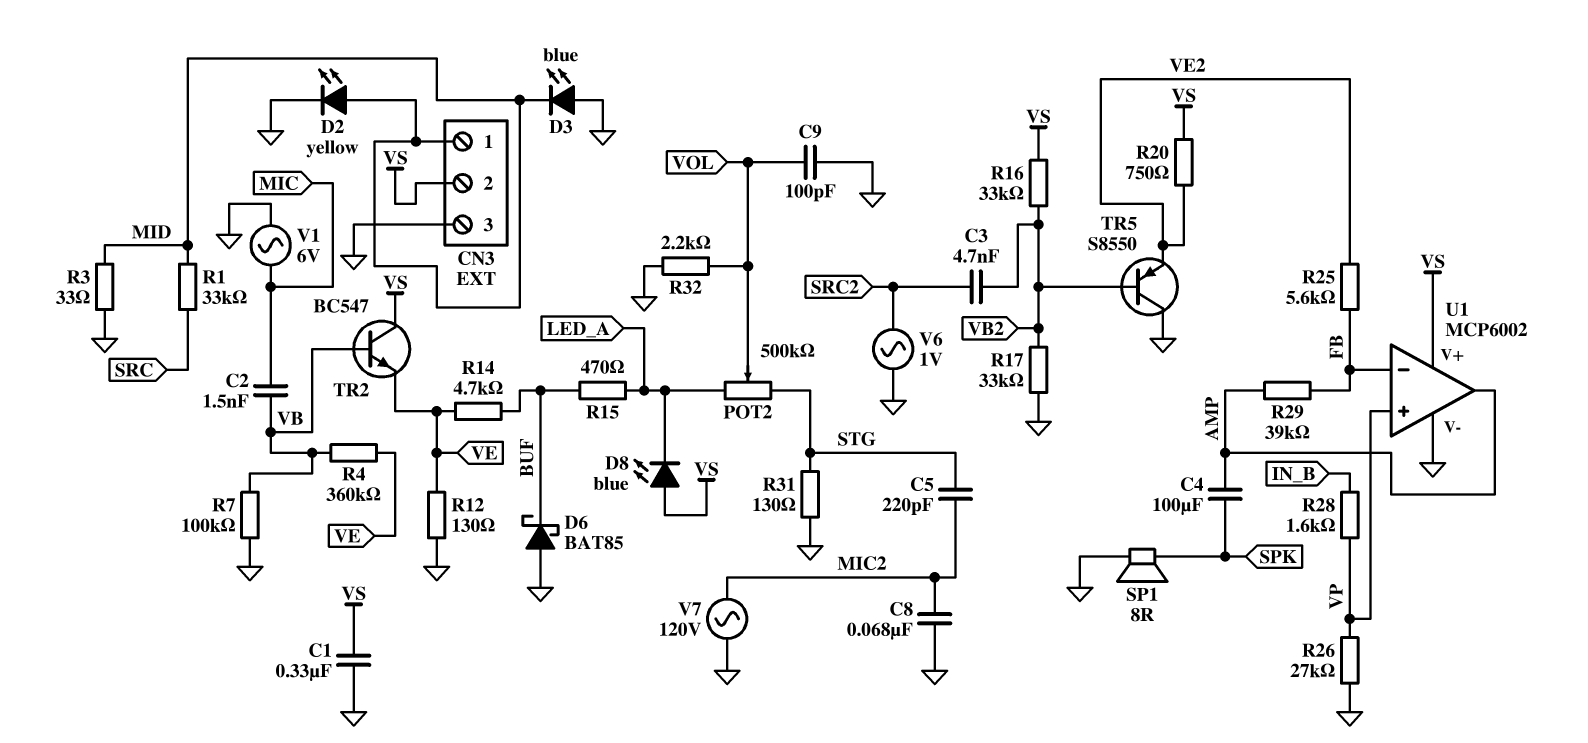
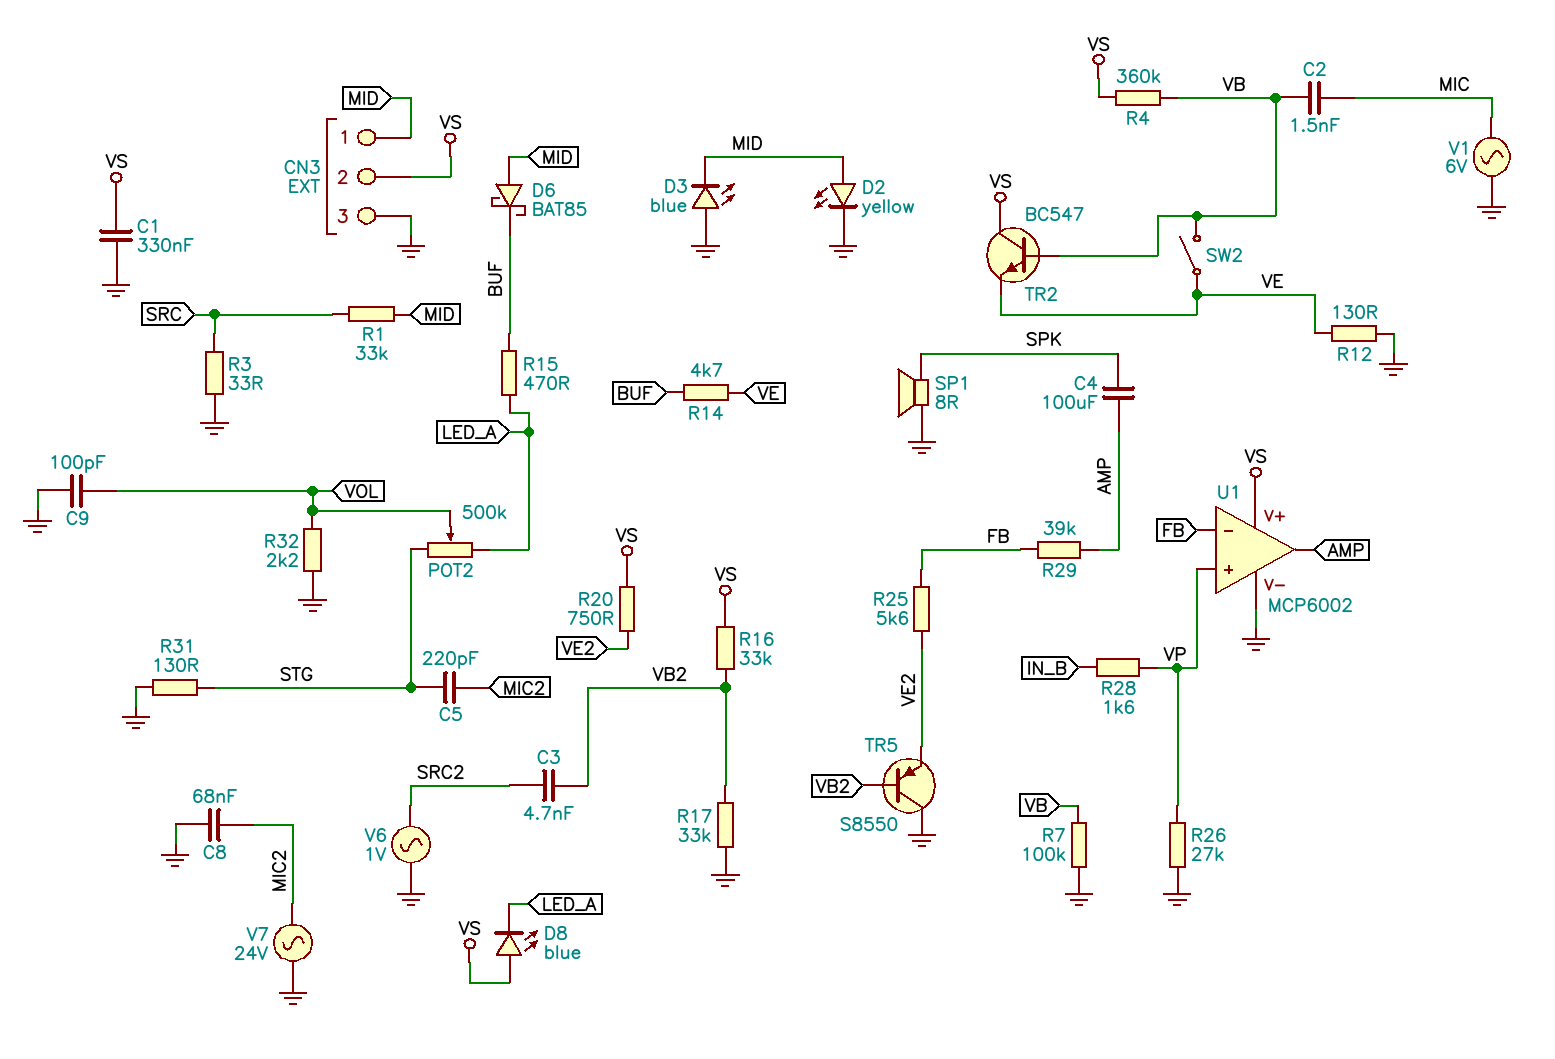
D6: schottky BAT85 (A GND, K BUF) -> schottky BAT85 (A MID, K BUF)
R3: 33 (GND, MID) -> 33 (GND, SRC)
R4: 360k (VB, VE) -> 360k (VB, VS)
SW2: none -> switch (VB, VE)
V7: AC 120V (GND, MIC2) -> AC 24V (GND, MIC2)

